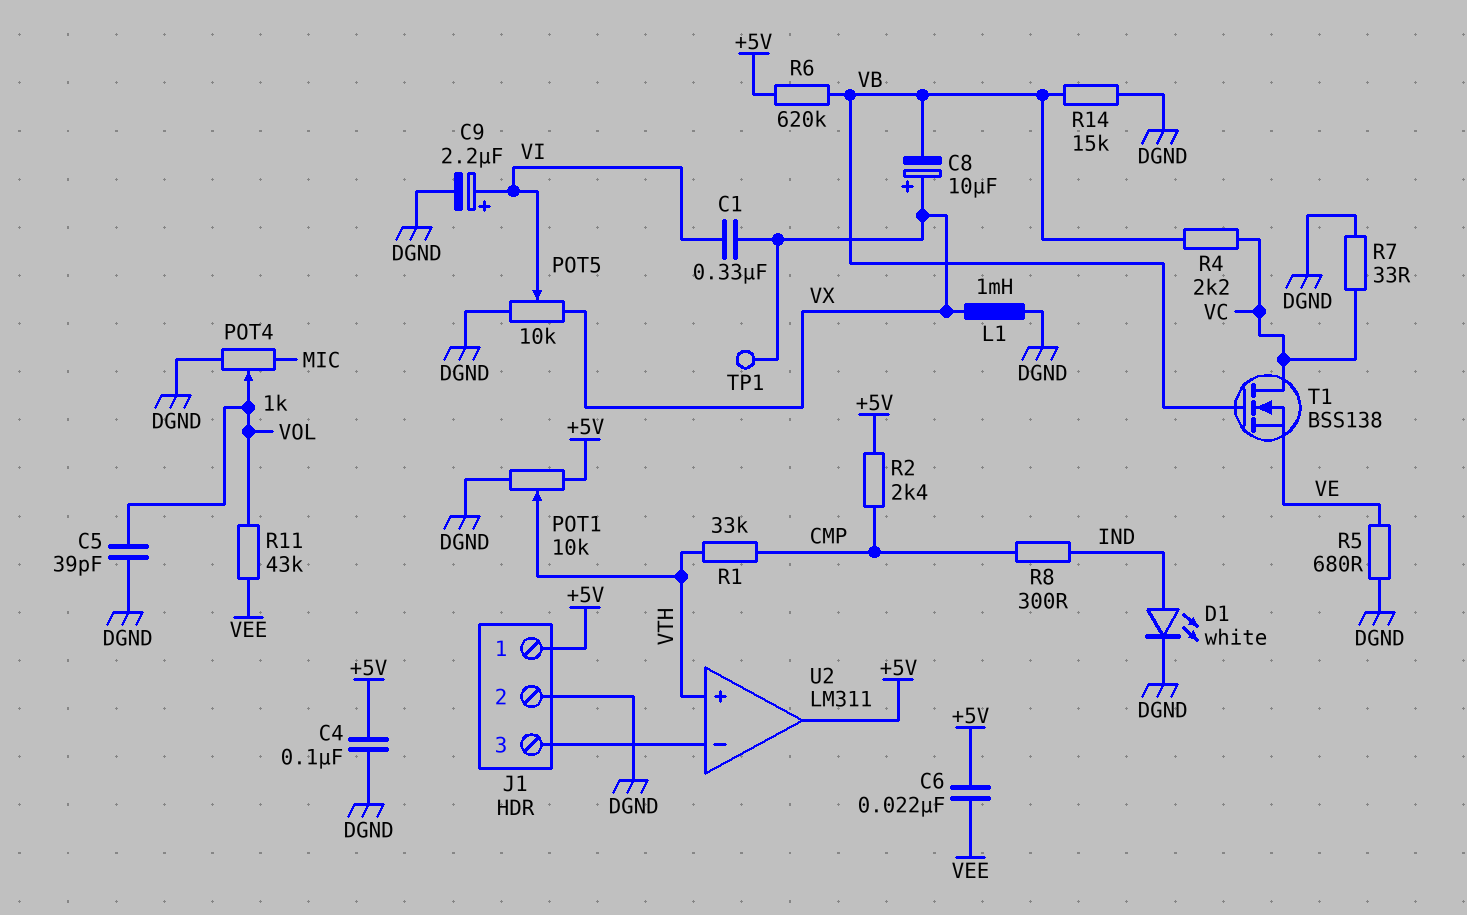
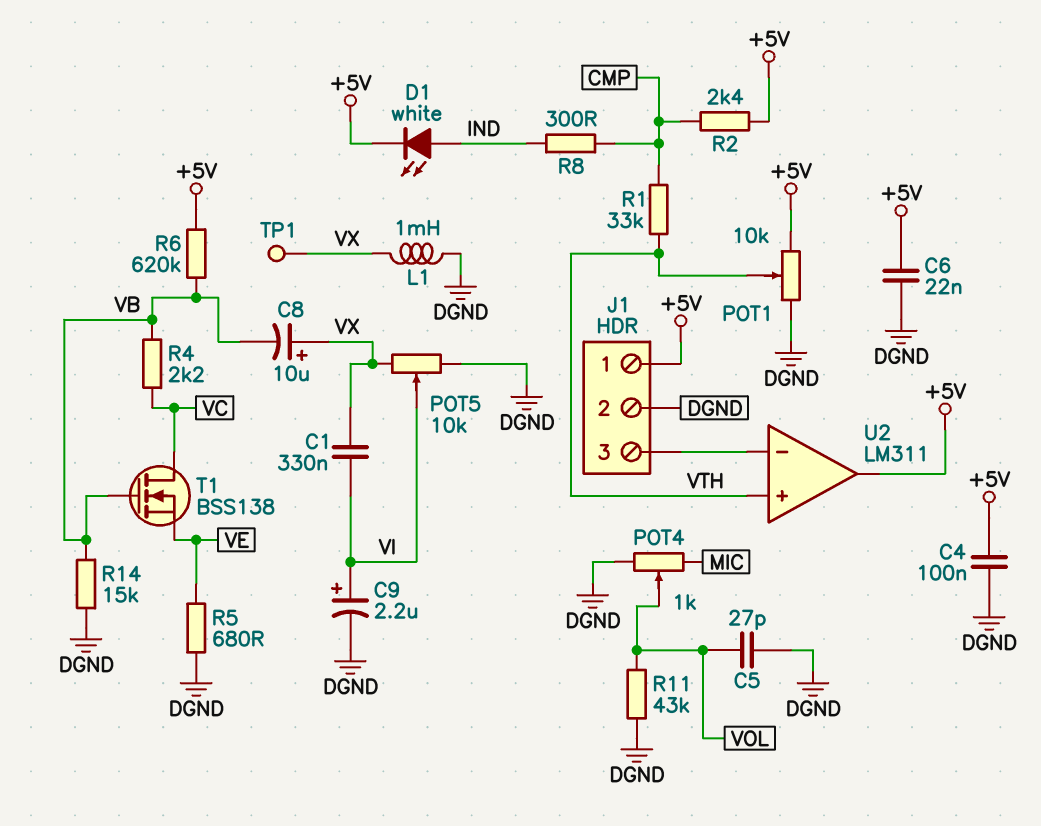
C5: 39pF (DGND, VOL) -> 27pF (DGND, VOL)
C6: 22nF (+5V, VEE) -> 22nF (+5V, DGND)
D1: LED white (A IND, K DGND) -> LED white (A IND, K +5V)
R7: 33 (DGND, VC) -> none
R11: 43k (VEE, VOL) -> 43k (DGND, VOL)

